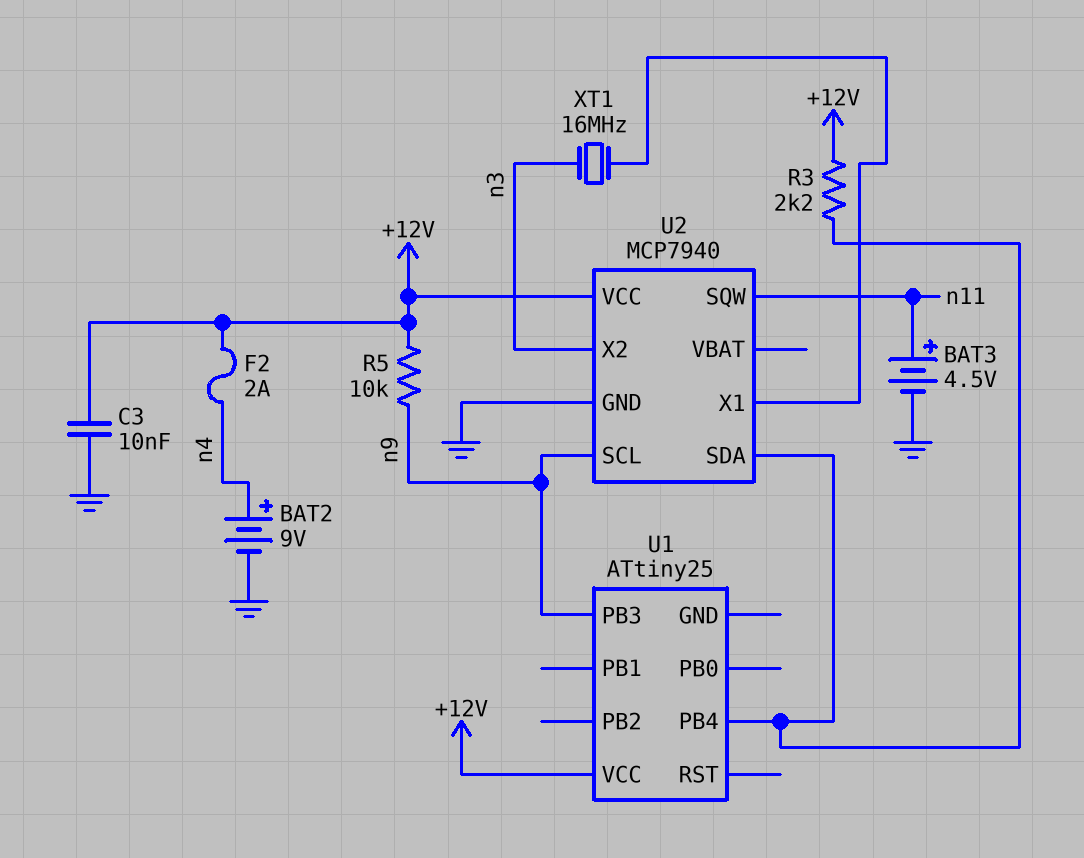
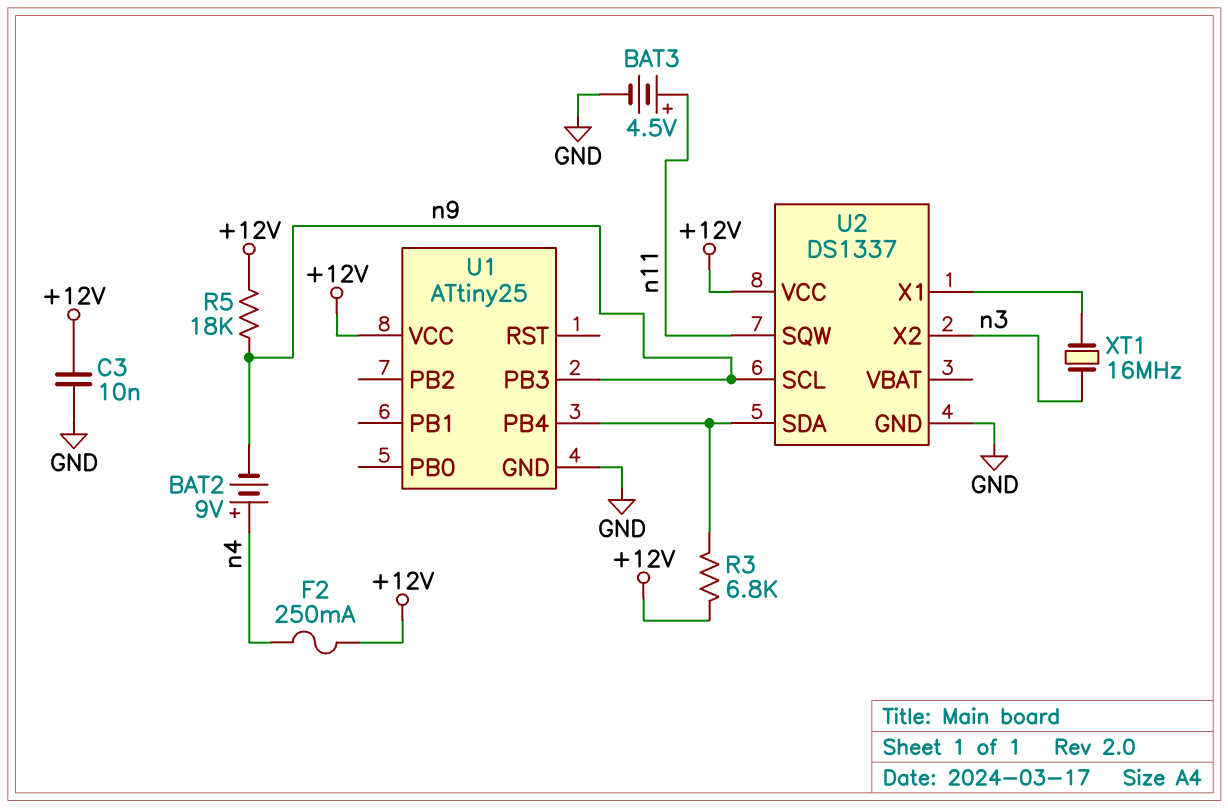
BAT2: 9V (plus n4, minus GND) -> 9V (plus n4, minus n9)
F2: 2A (+12V, n4) -> 250mA (+12V, n4)
R3: 2.2k (+12V, U1/PB4) -> 6.8k (+12V, U1/PB4)
R5: 10k (+12V, n9) -> 18k (+12V, n9)
U1 pin GND: none -> GND
U2: MCP7940 -> DS1337

